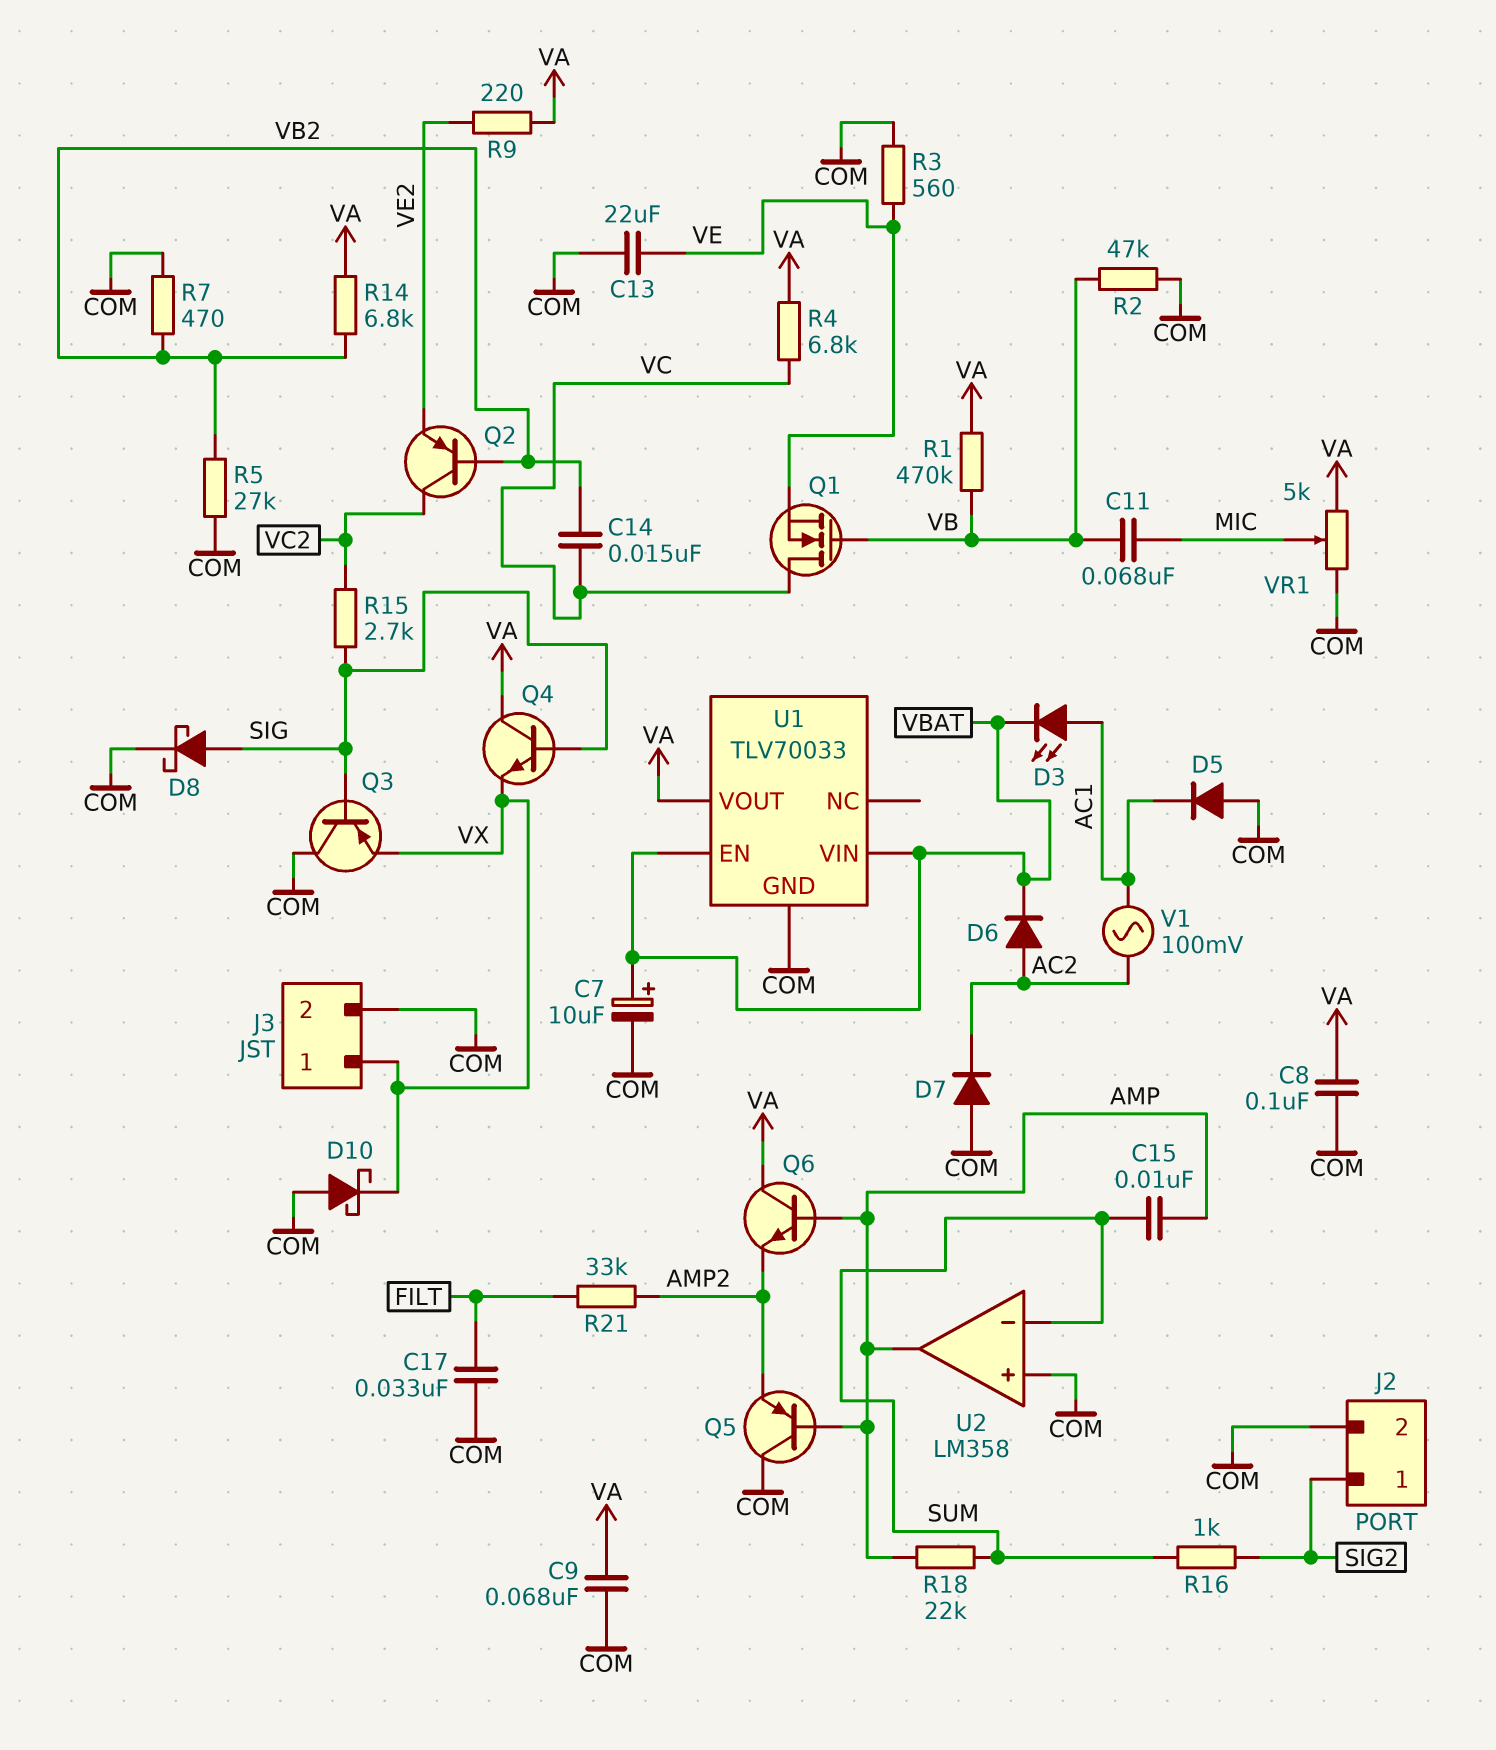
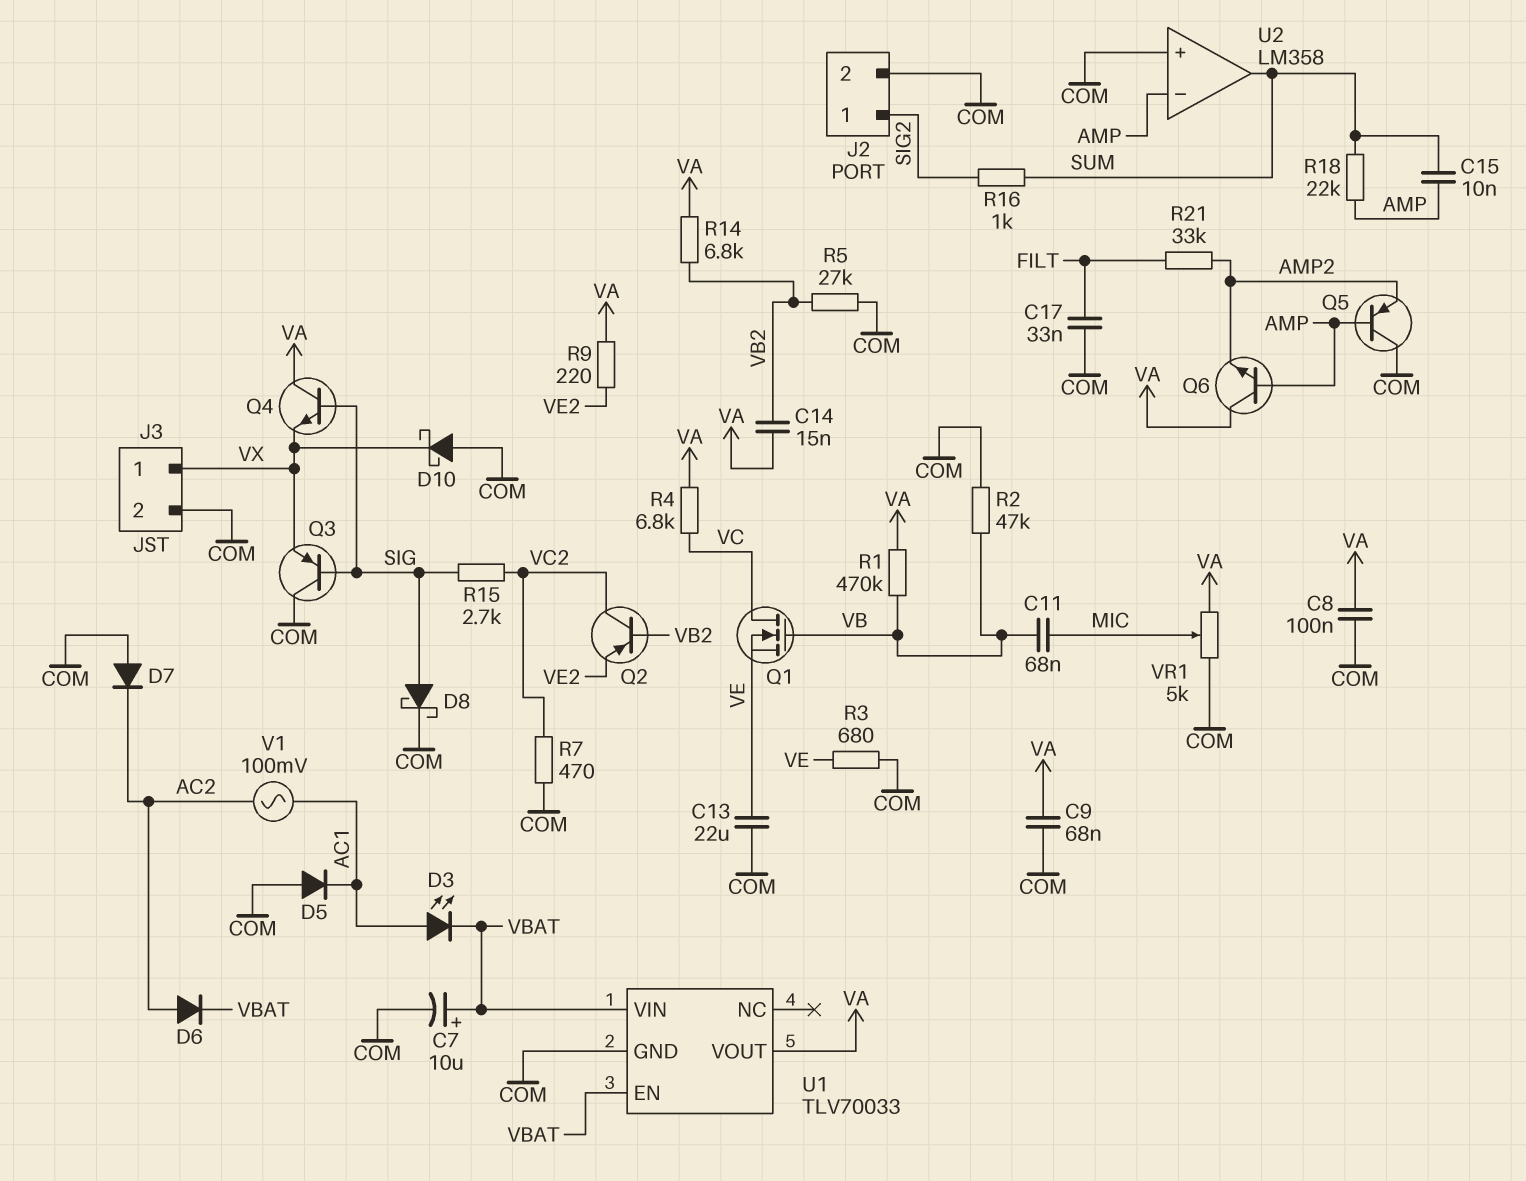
C14: 15nF (VB2, VC) -> 15nF (VA, VB2)
R3: 560 (COM, VE) -> 680 (COM, VE)
R7: 470 (COM, VB2) -> 470 (COM, VC2)
U2 pin in-: SUM -> AMP
U2 pin out: AMP -> SUM

